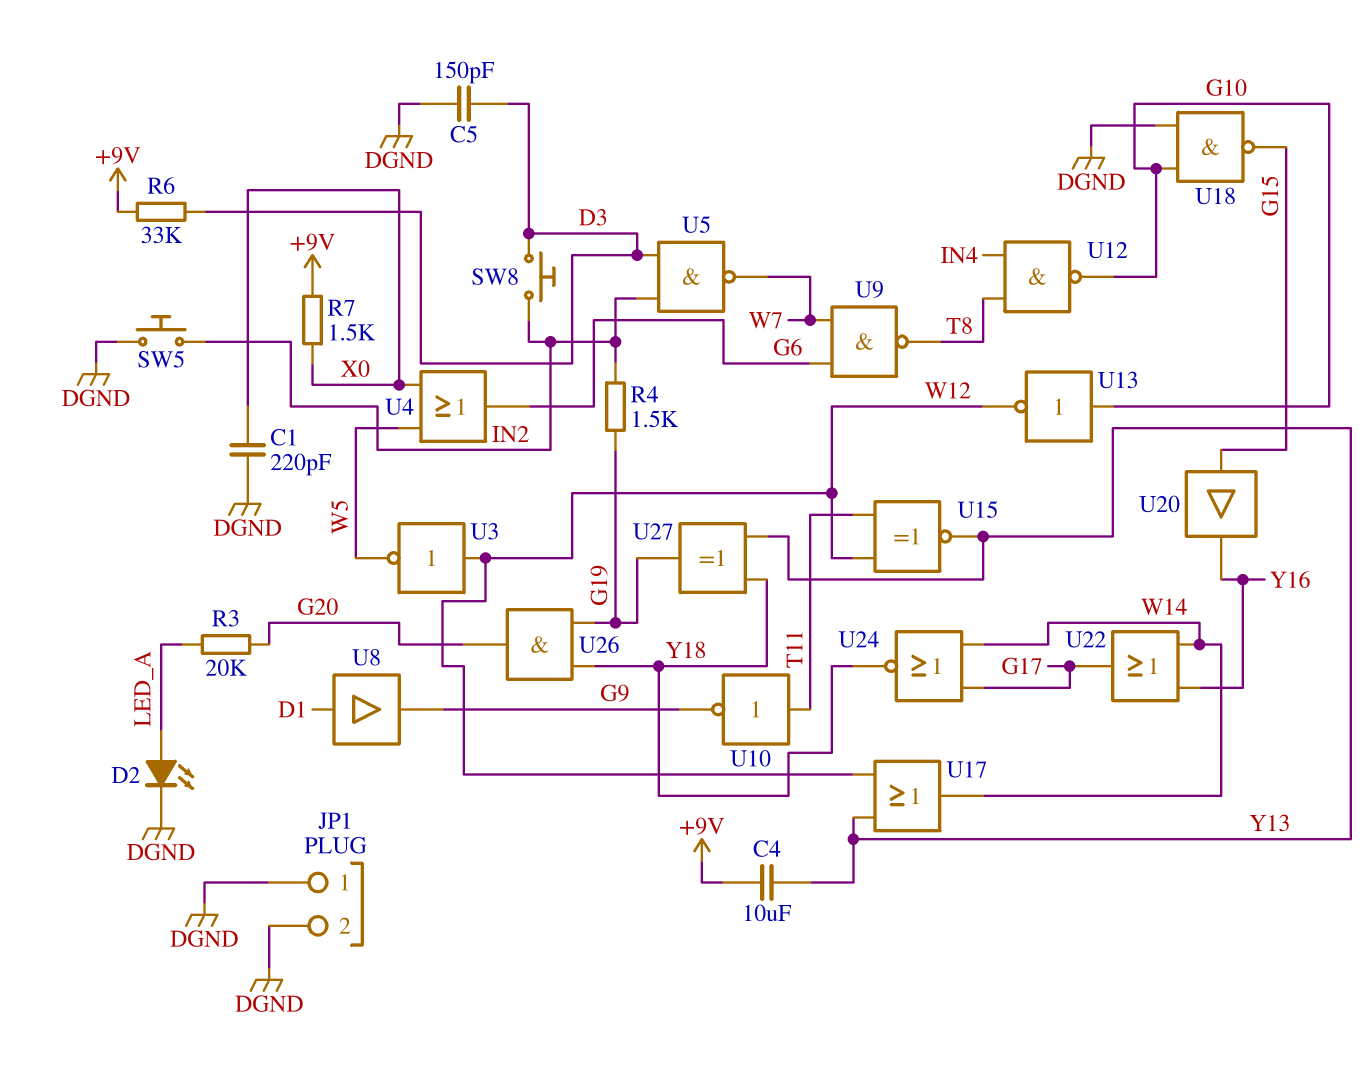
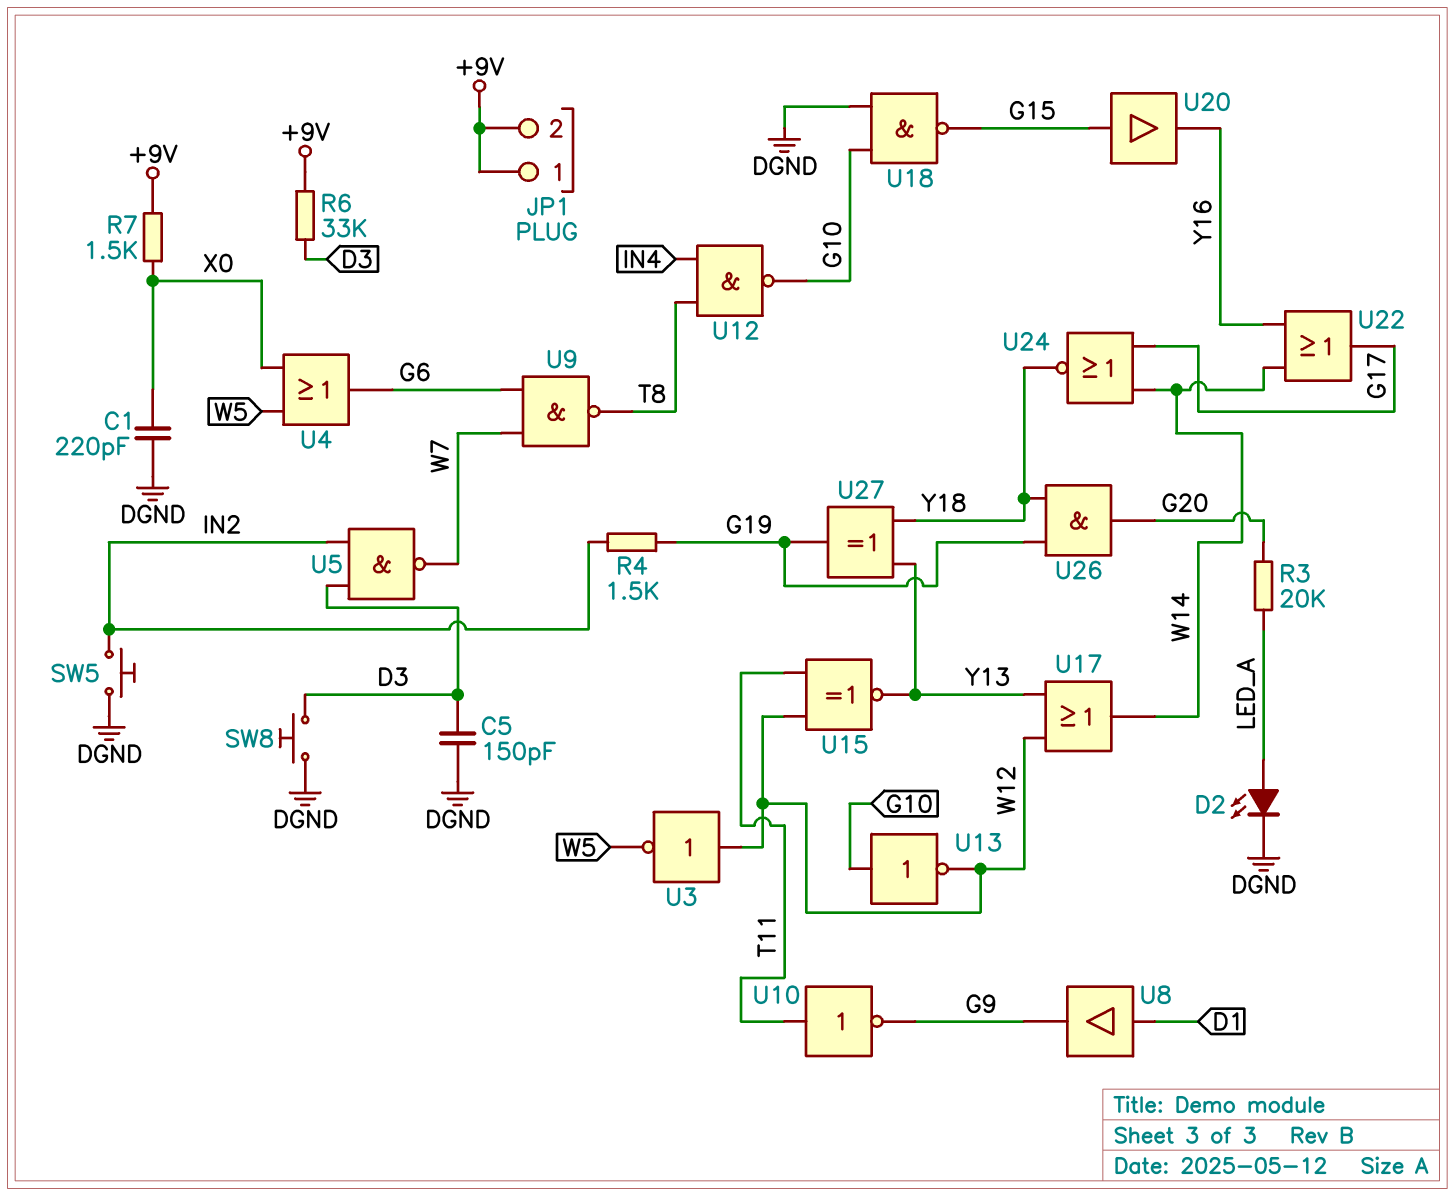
C4: 10uF (+9V, Y13) -> none
JP1 pin 1: DGND -> +9V
JP1 pin 2: DGND -> +9V
SW8: button (D3, IN2) -> button (D3, DGND)

